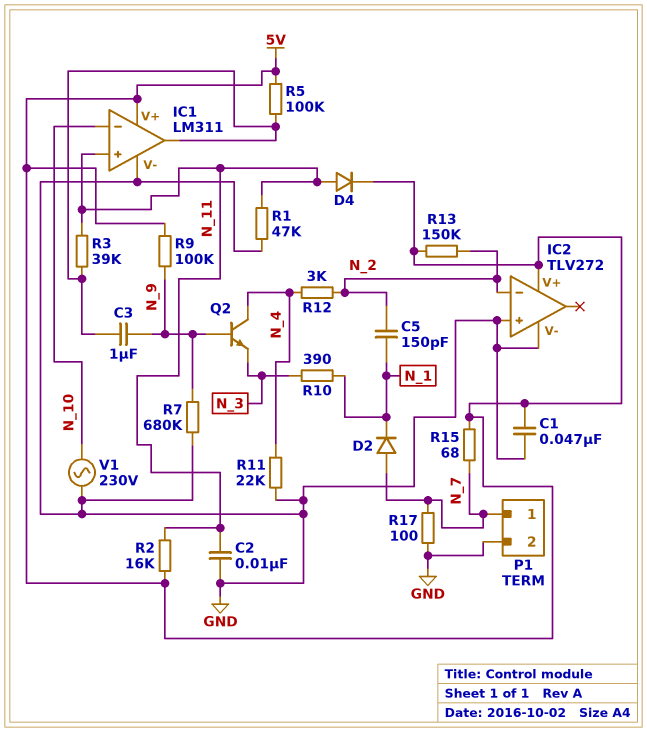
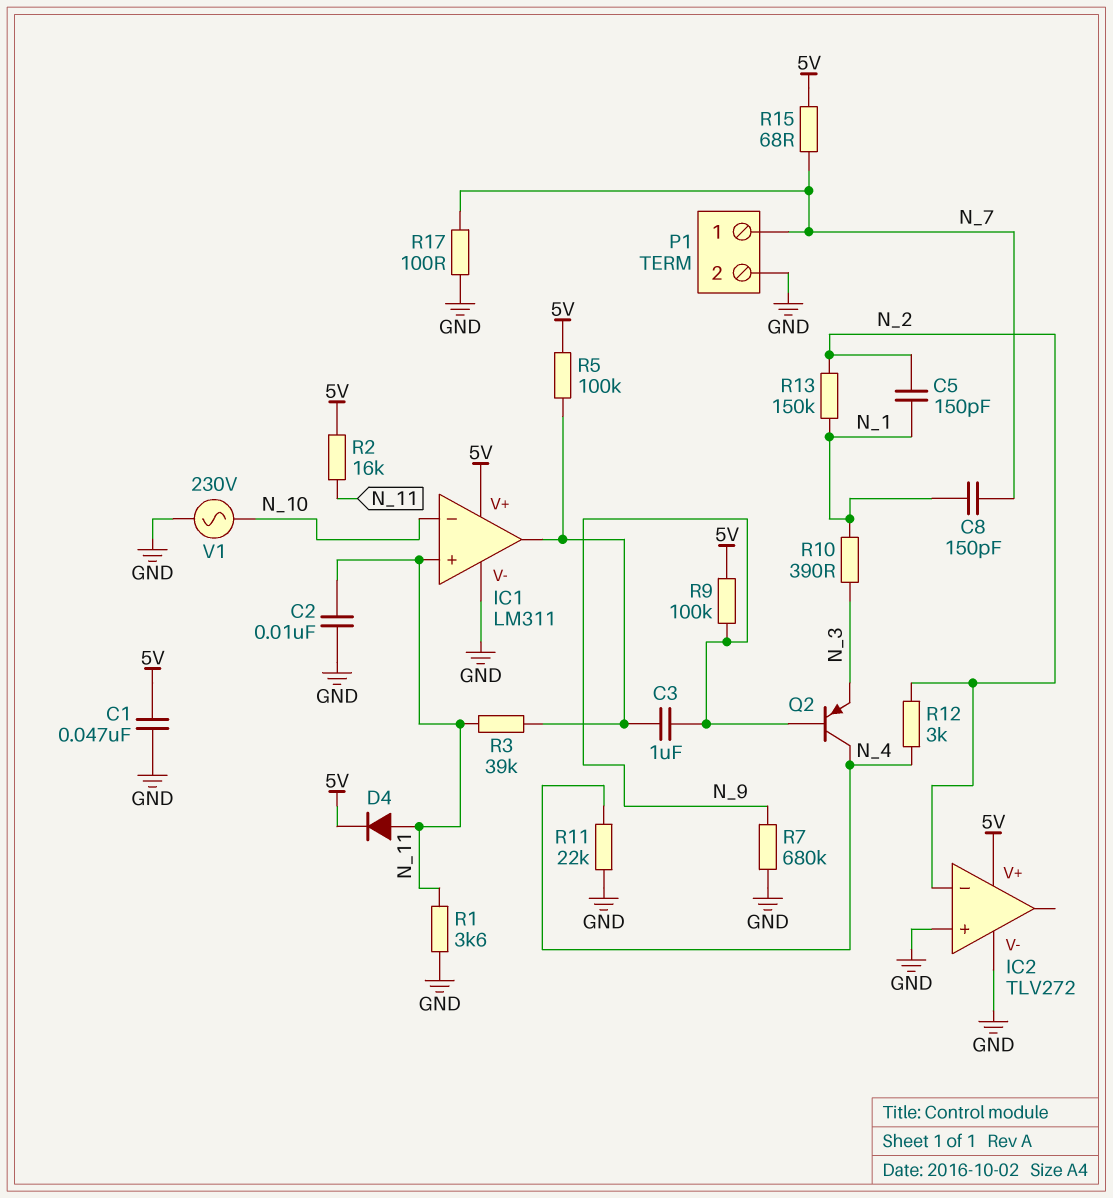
C8: none -> 150pF (N_1, N_7)
D2: diode (A N_7, K N_1) -> none
Q2: NPN (B N_9, C N_4, E N_3) -> PNP (B N_9, C N_4, E N_3)
R1: 47k (GND, N_11) -> 3.6k (GND, N_11)
R13: 150k (5V, N_2) -> 150k (N_1, N_2)

